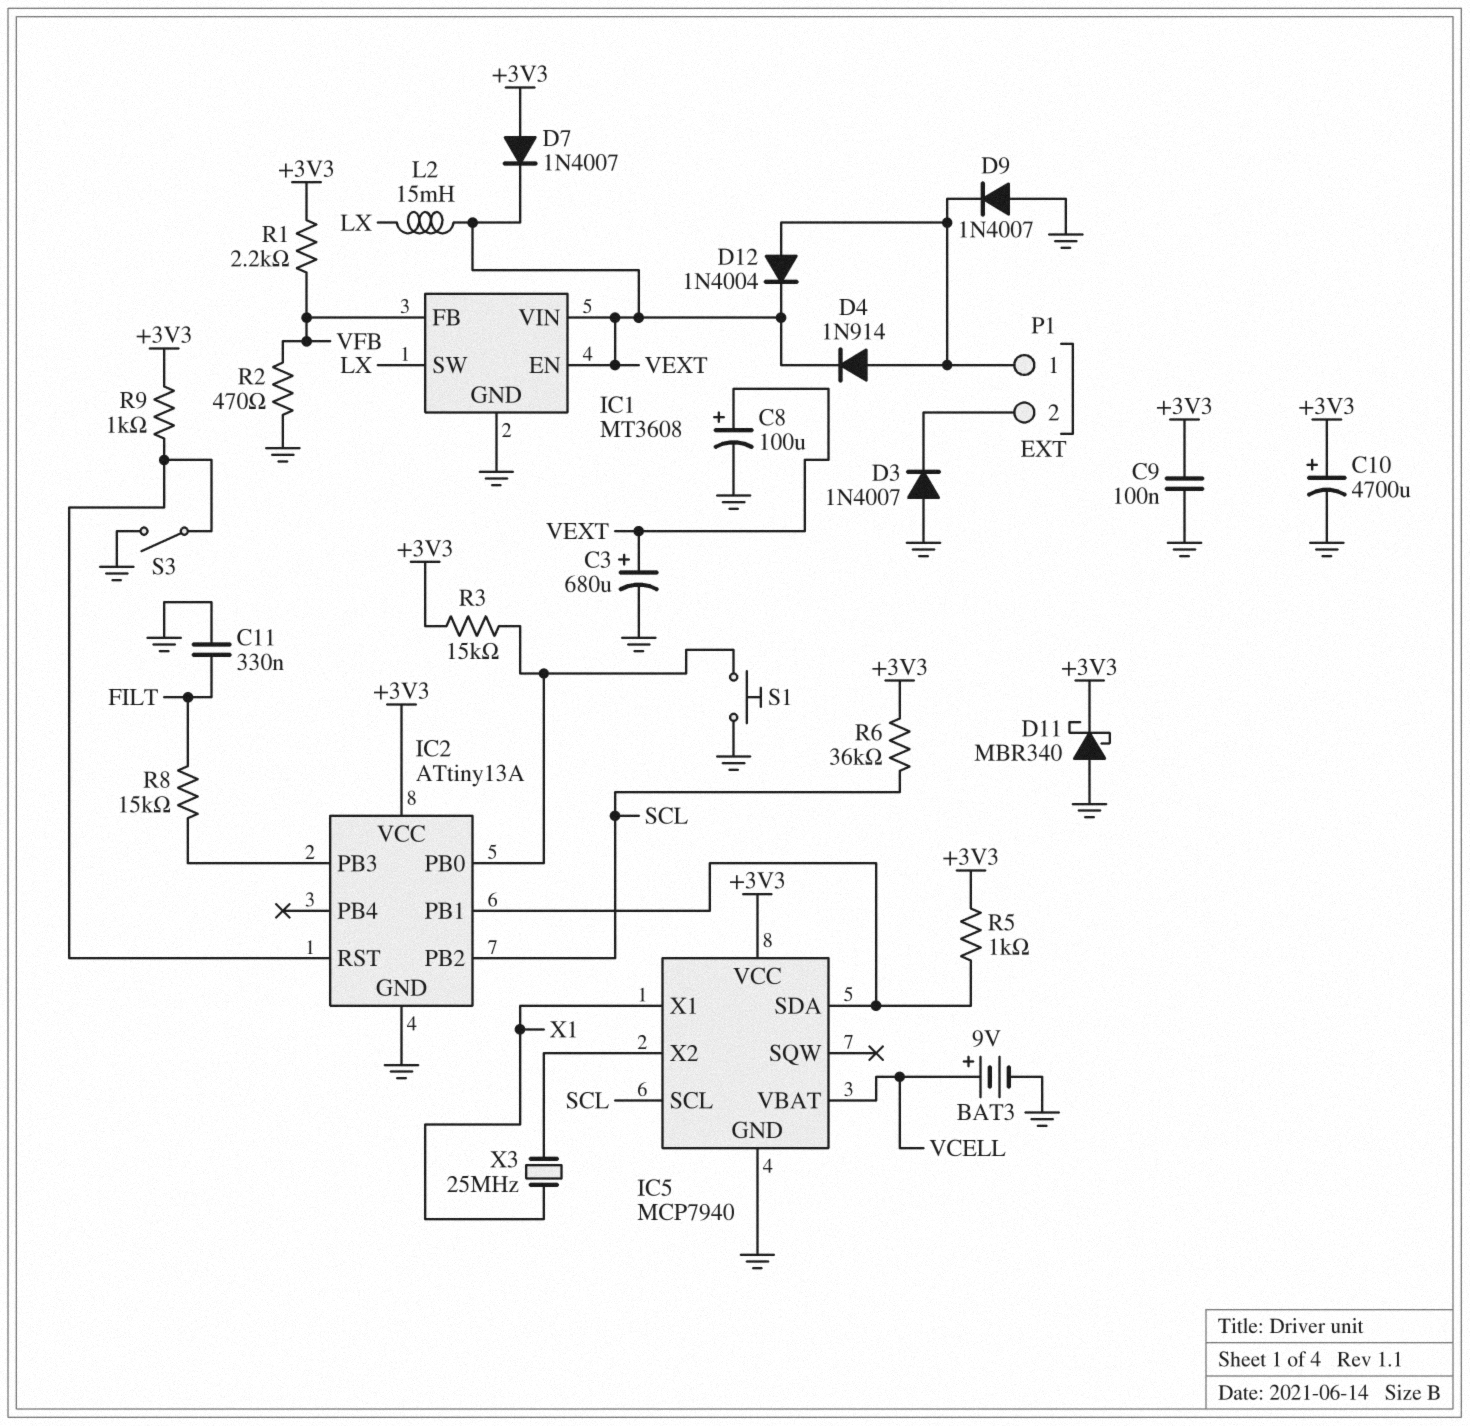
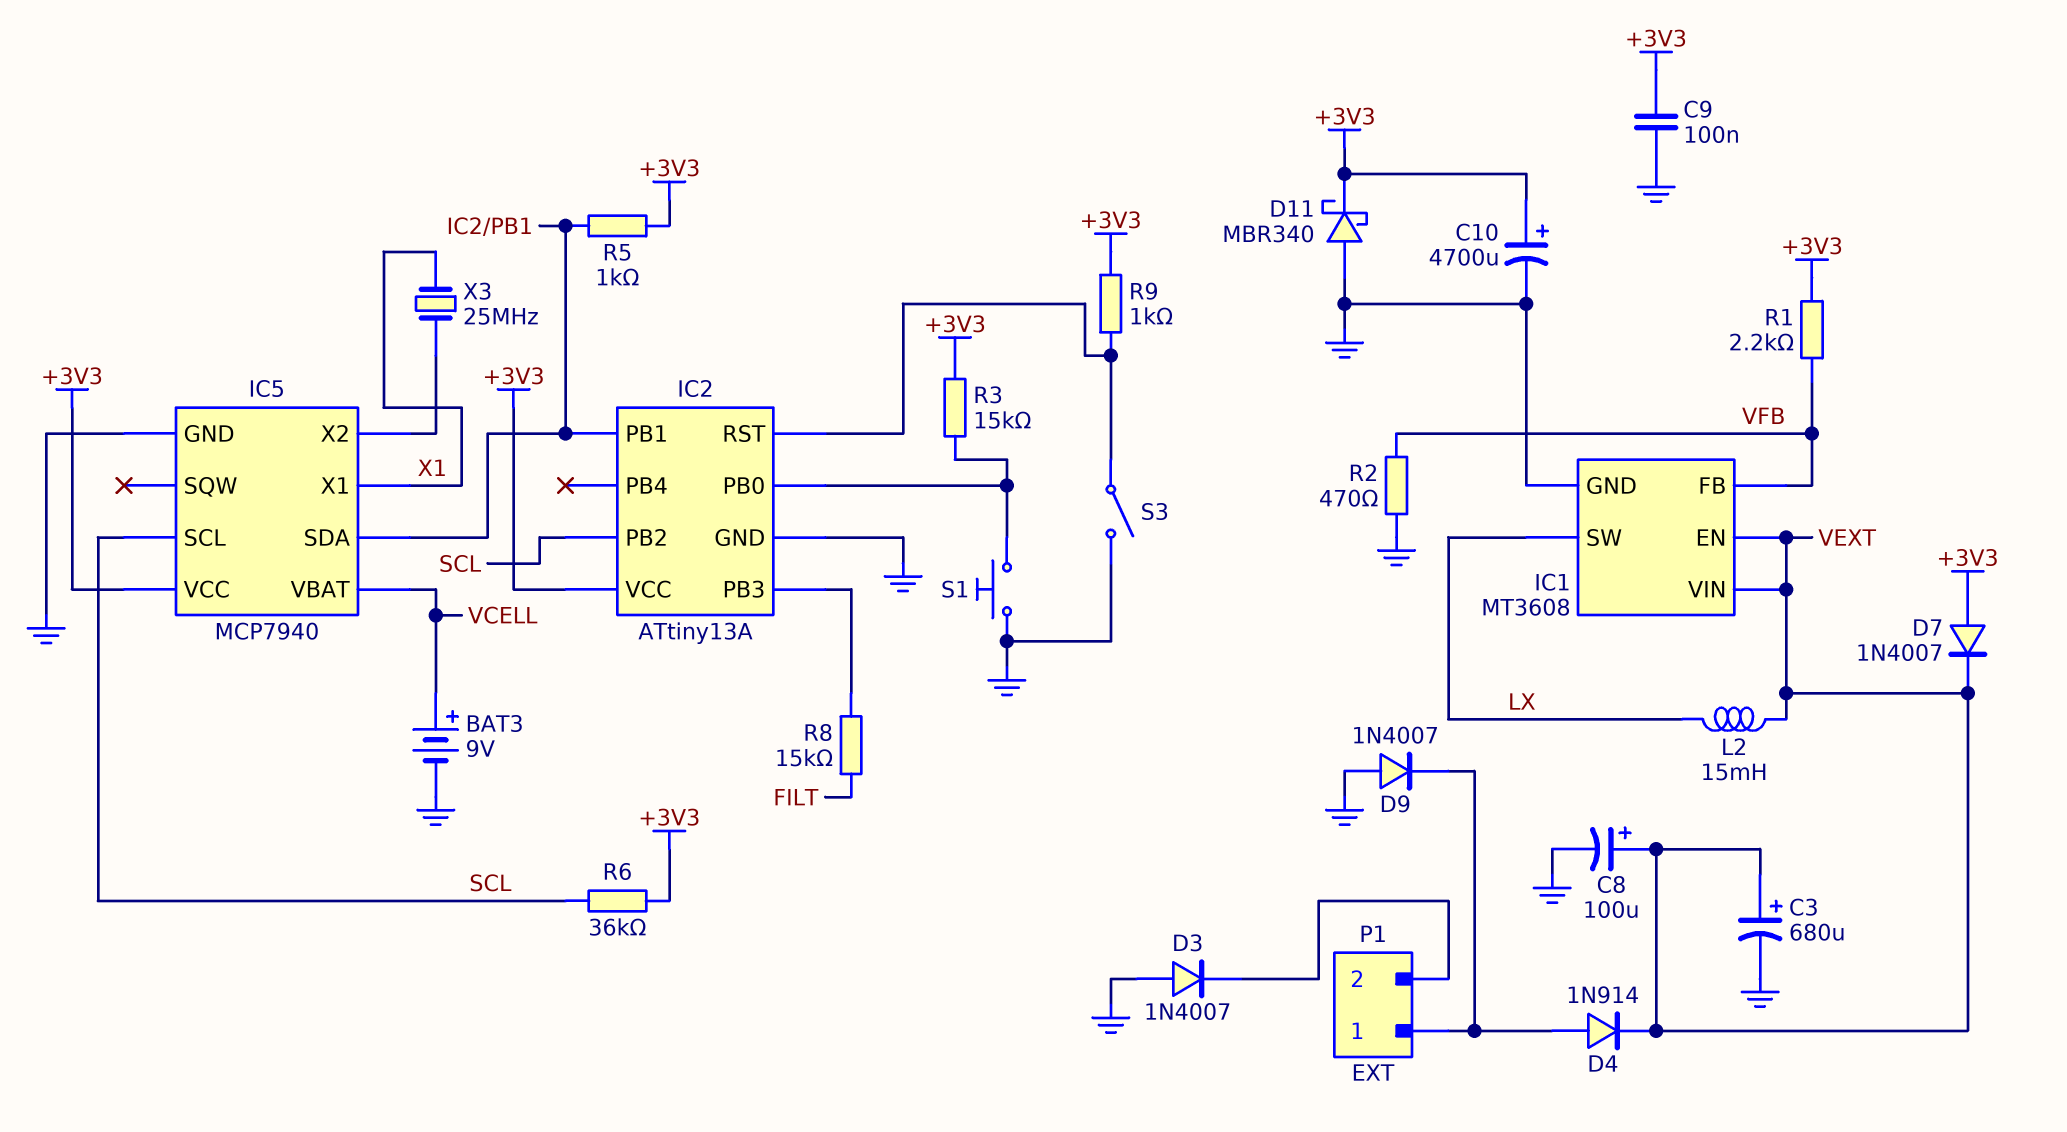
C11: 330nF (FILT, GND) -> none
D12: diode 1N4004 (A P1/1, K VEXT) -> none

